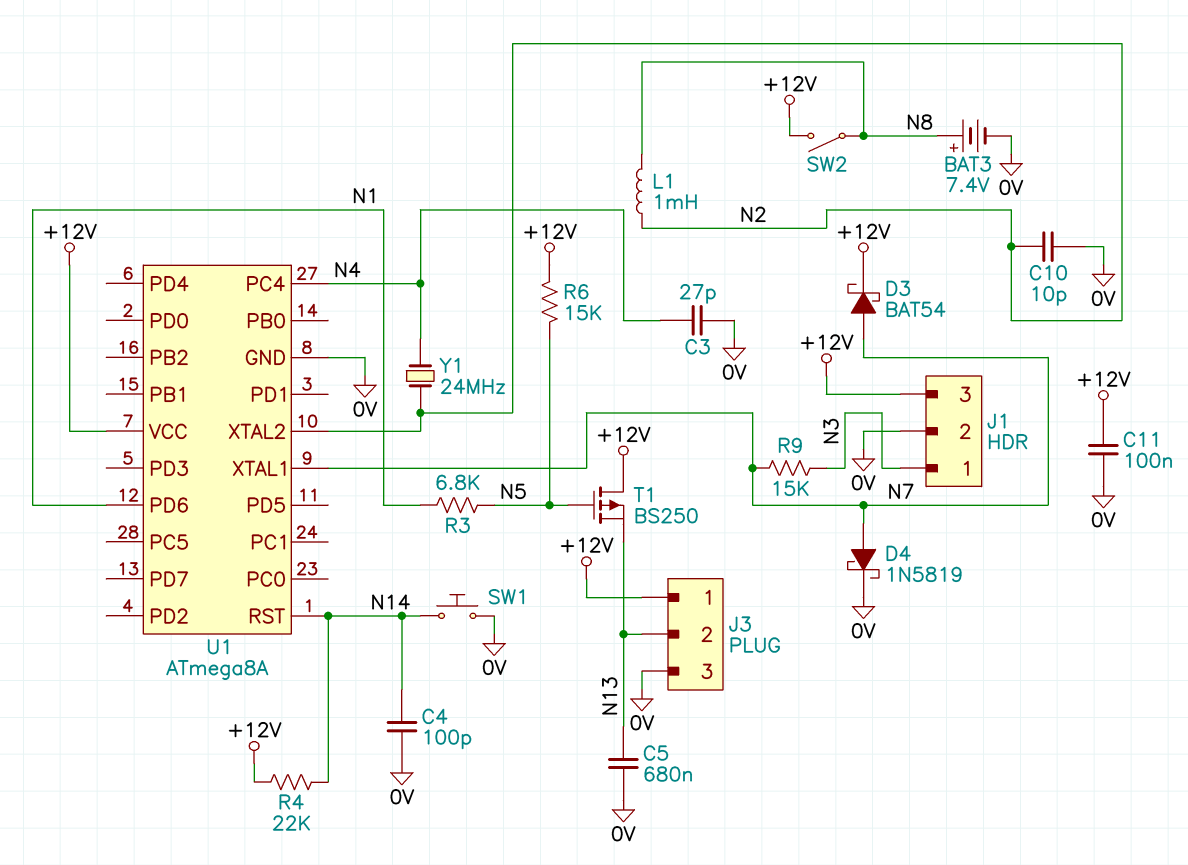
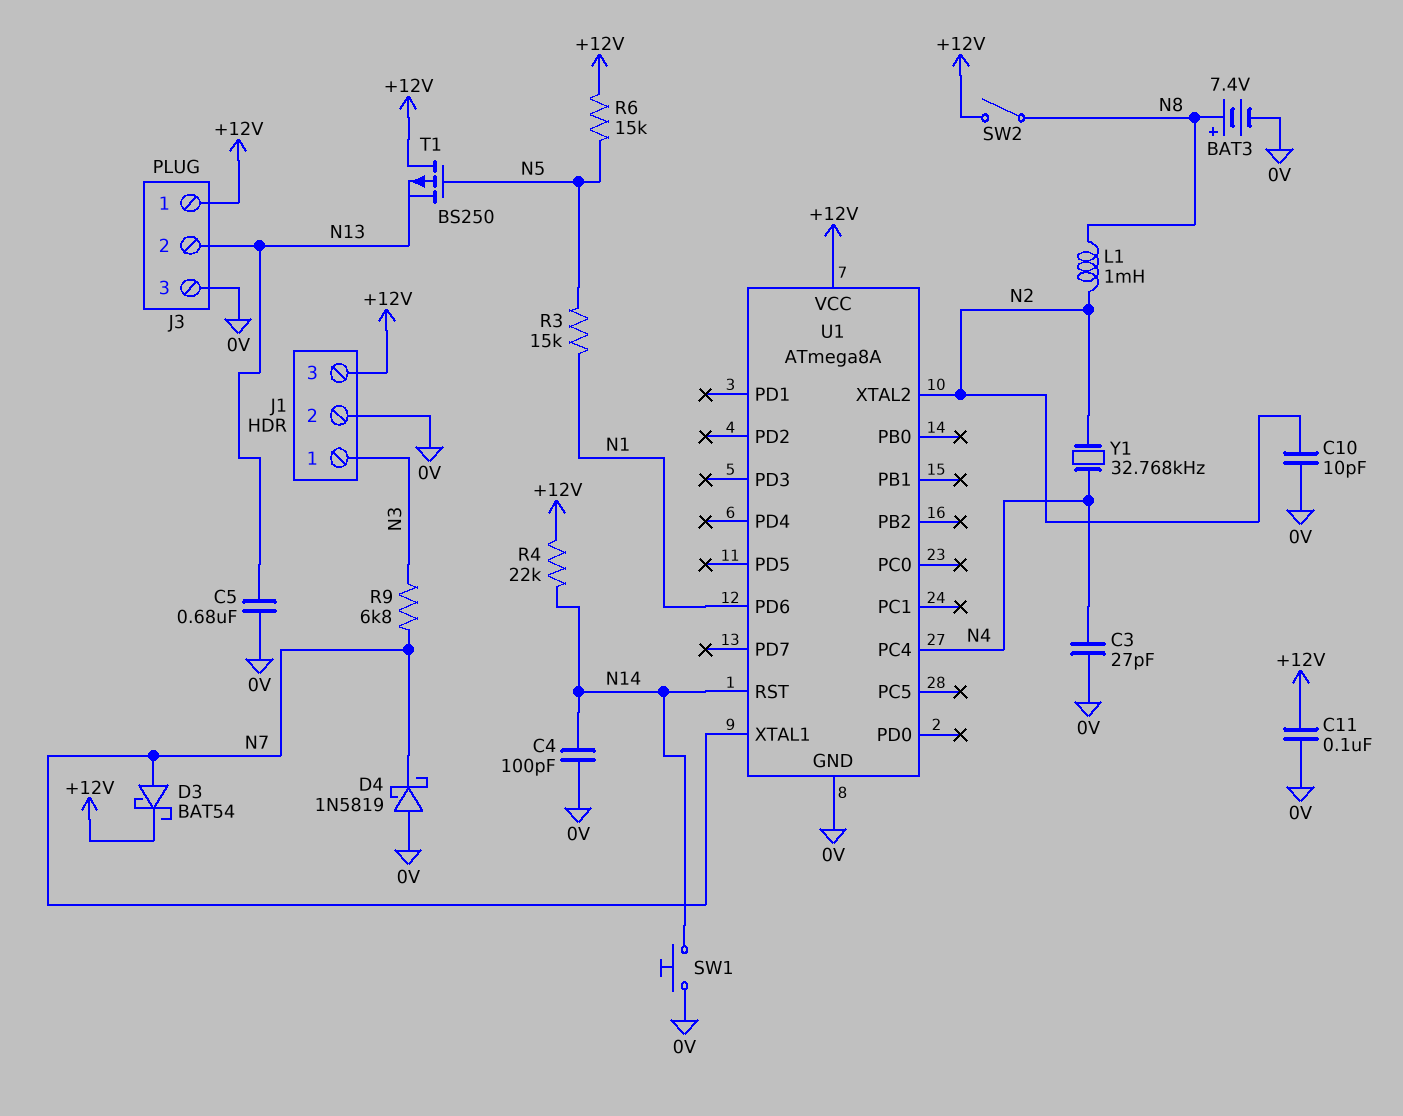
D4: schottky 1N5819 (A N7, K 0V) -> schottky 1N5819 (A 0V, K N7)
R3: 6.8k (N1, N5) -> 15k (N1, N5)
R9: 15k (N3, N7) -> 6.8k (N3, N7)
Y1: 24MHz (N2, N4) -> 32.768kHz (N2, N4)

